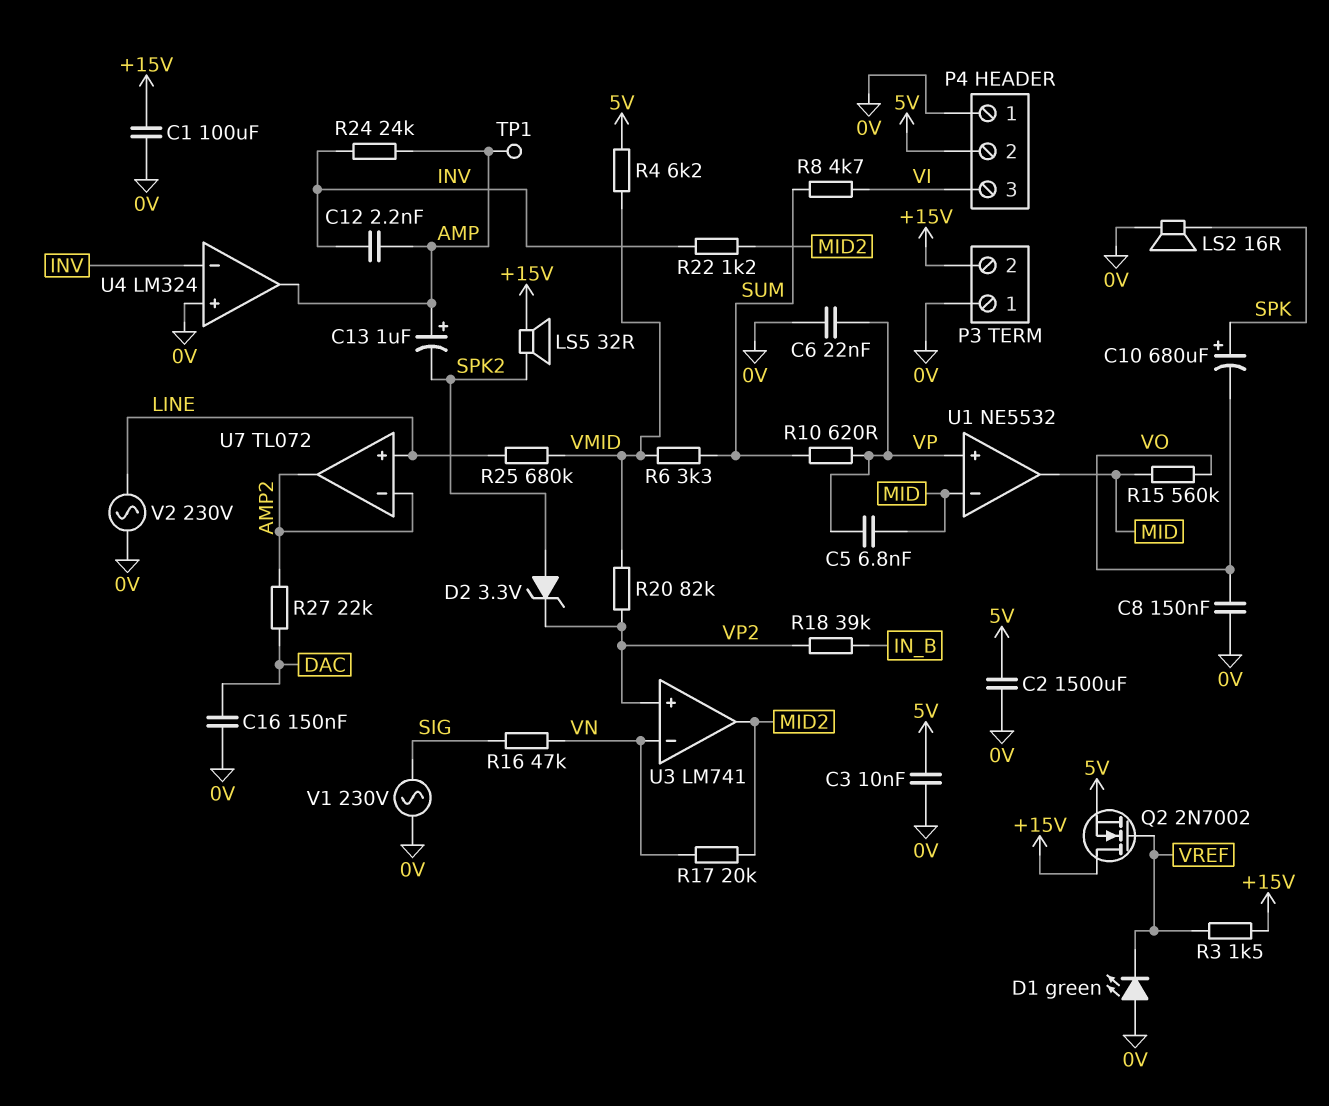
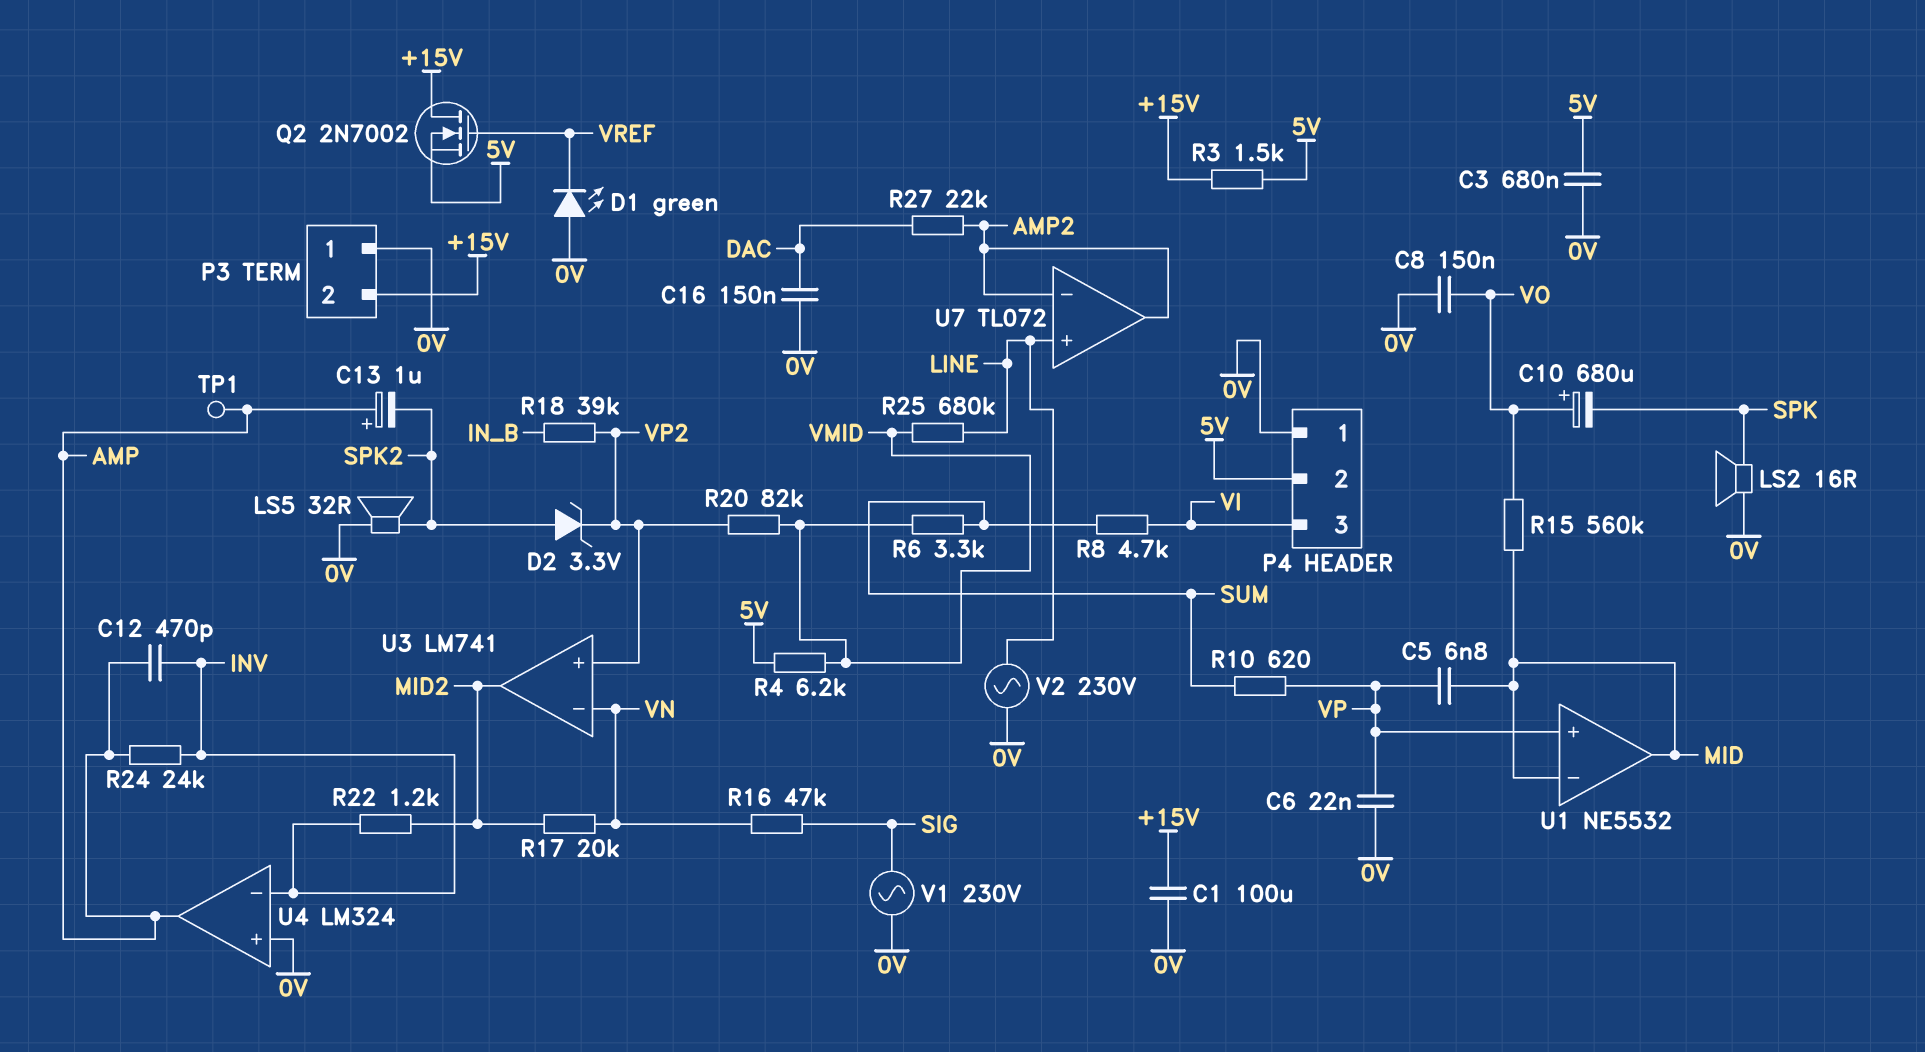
C2: 1500uF (0V, 5V) -> none
C3: 10nF (0V, 5V) -> 680nF (0V, 5V)
C10: 680uF (plus SPK, minus VO) -> 680uF (plus VO, minus SPK)
C12: 2.2nF (AMP, INV) -> 470pF (AMP, INV)
LS5: speaker 32R (+15V, SPK2) -> speaker 32R (0V, SPK2)
R3: 1.5k (+15V, VREF) -> 1.5k (+15V, 5V)

